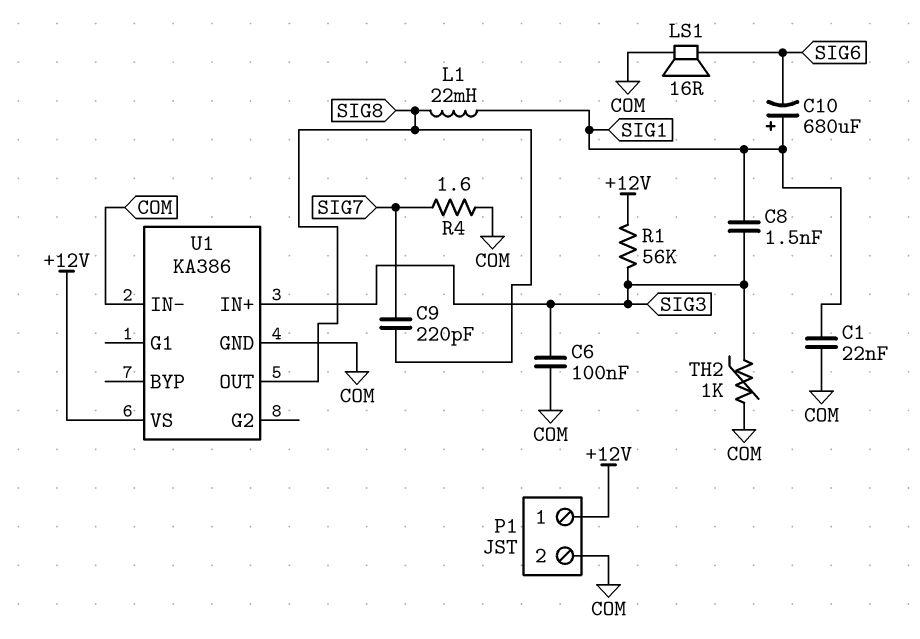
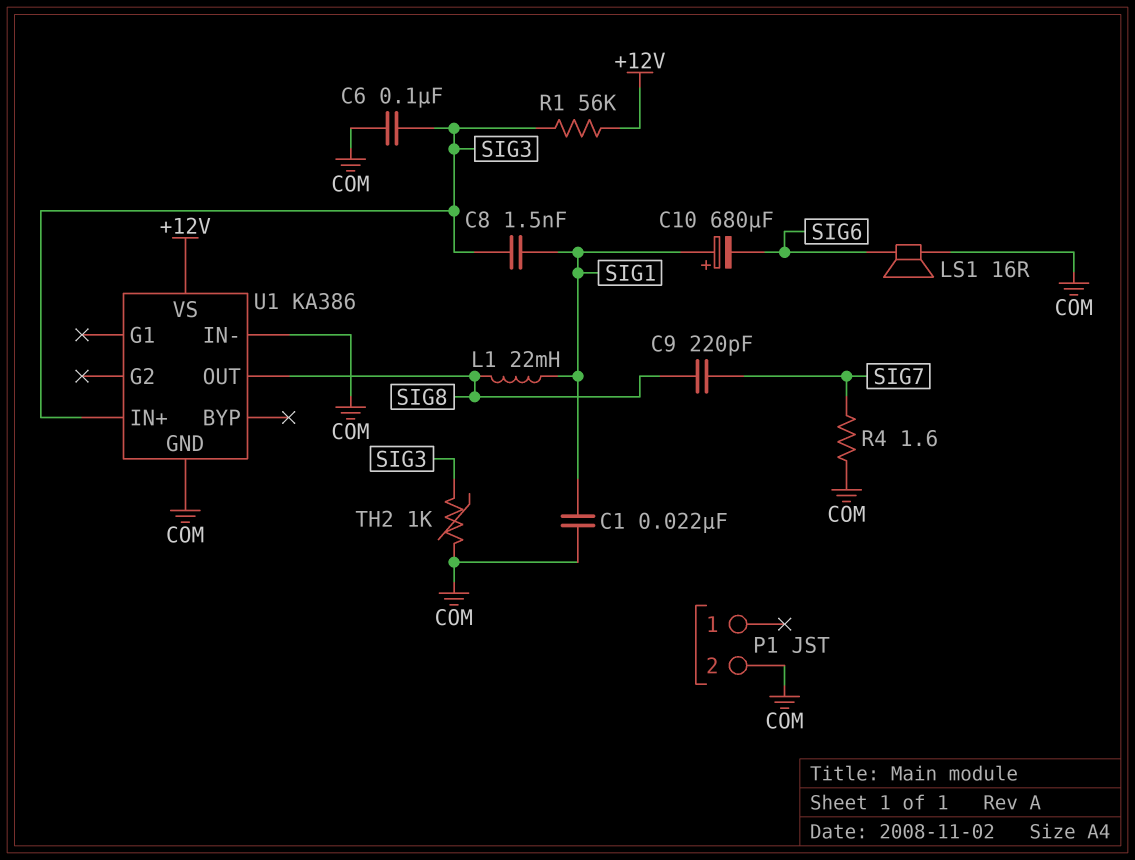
P1 pin 1: +12V -> none

